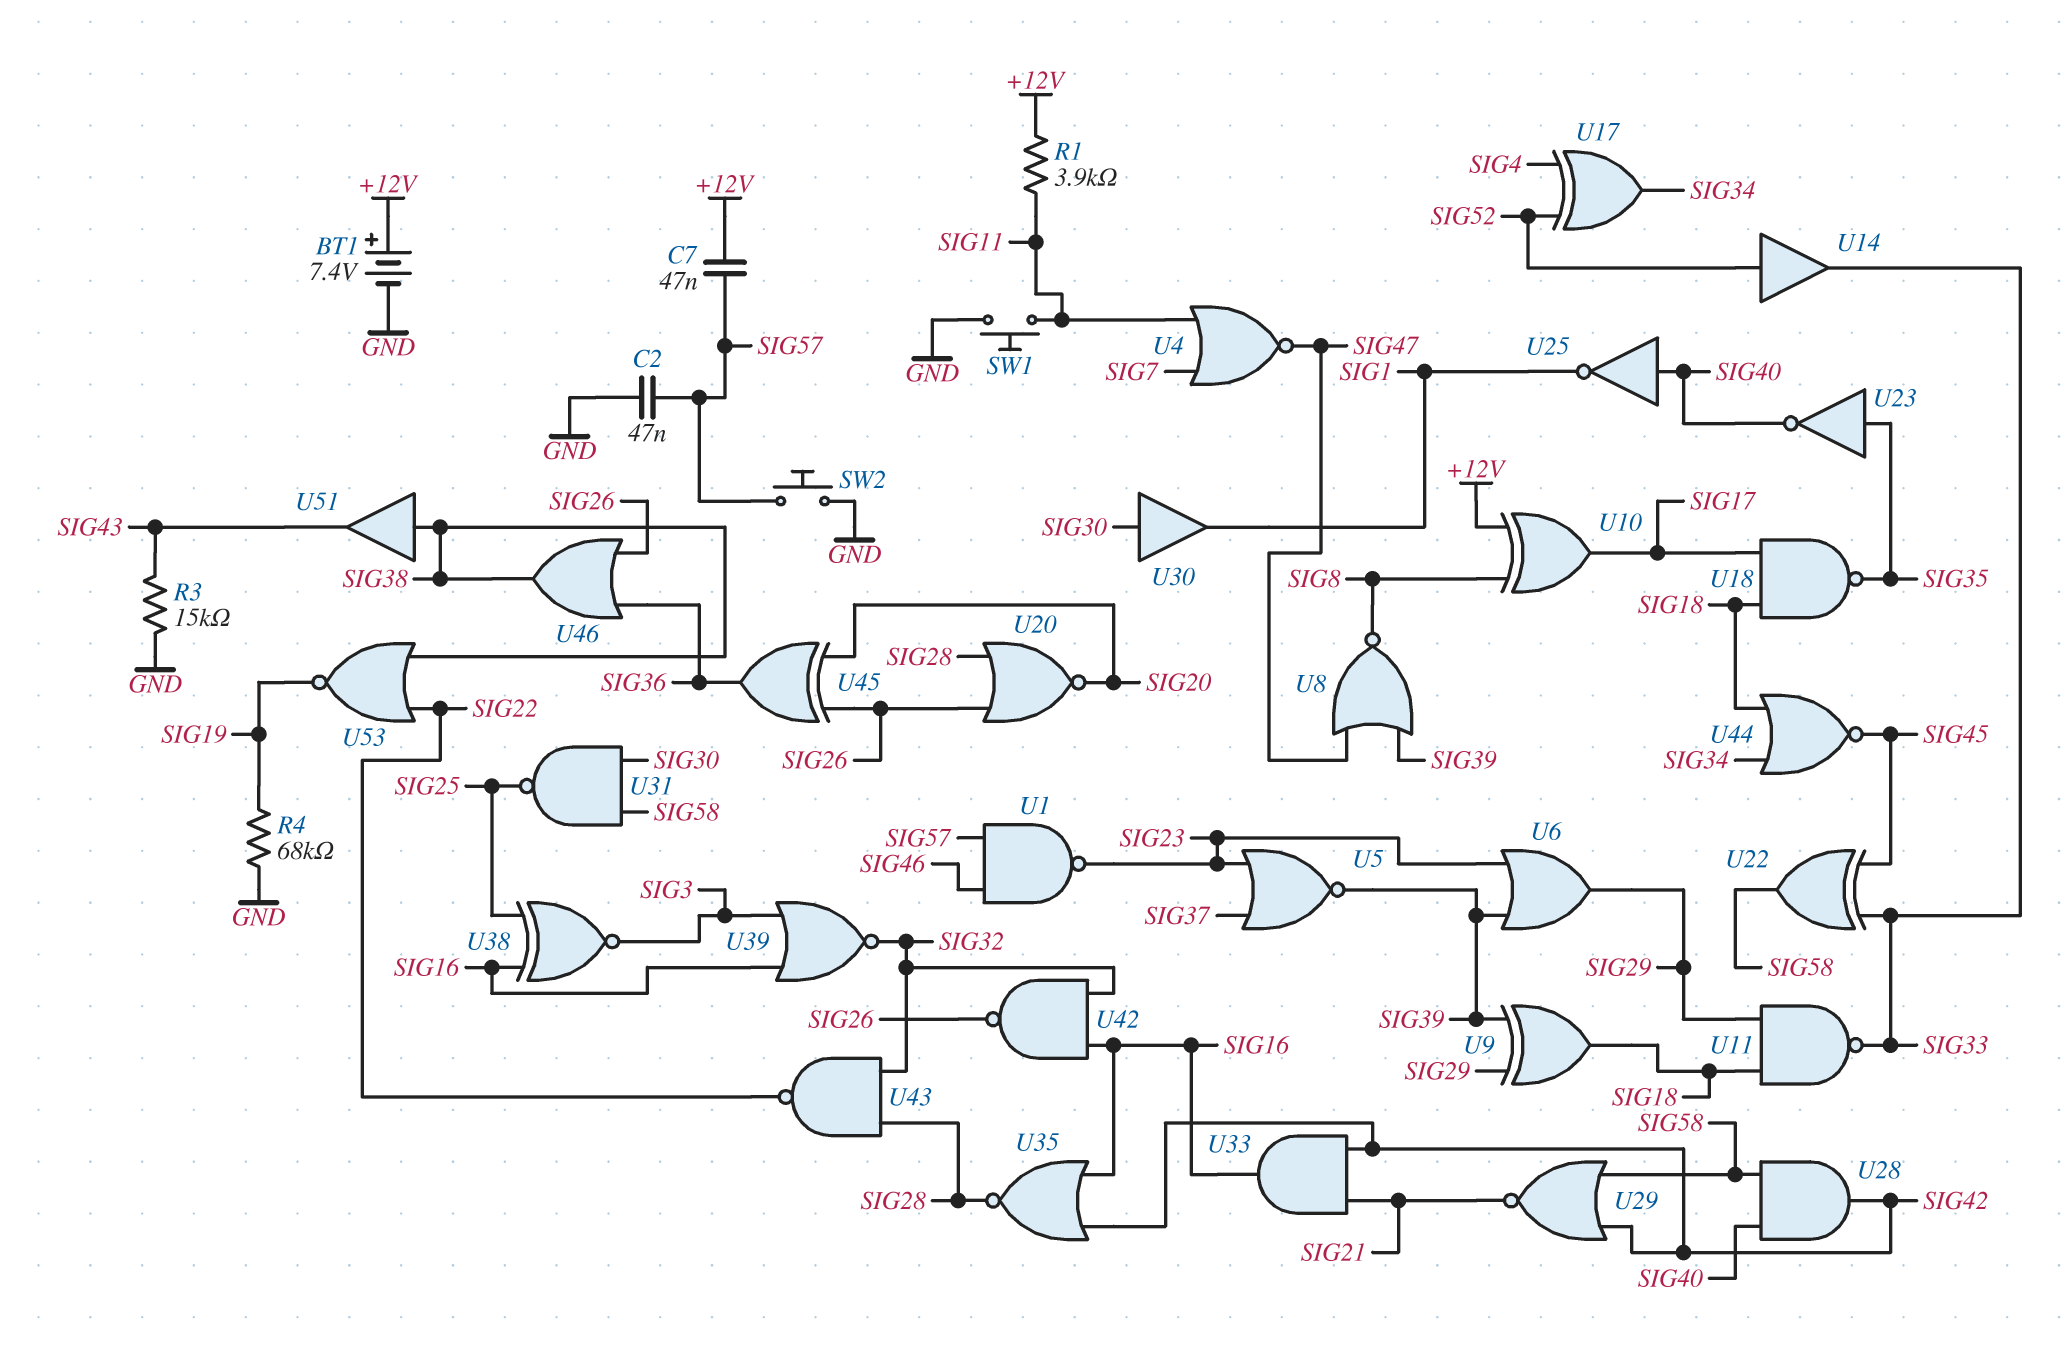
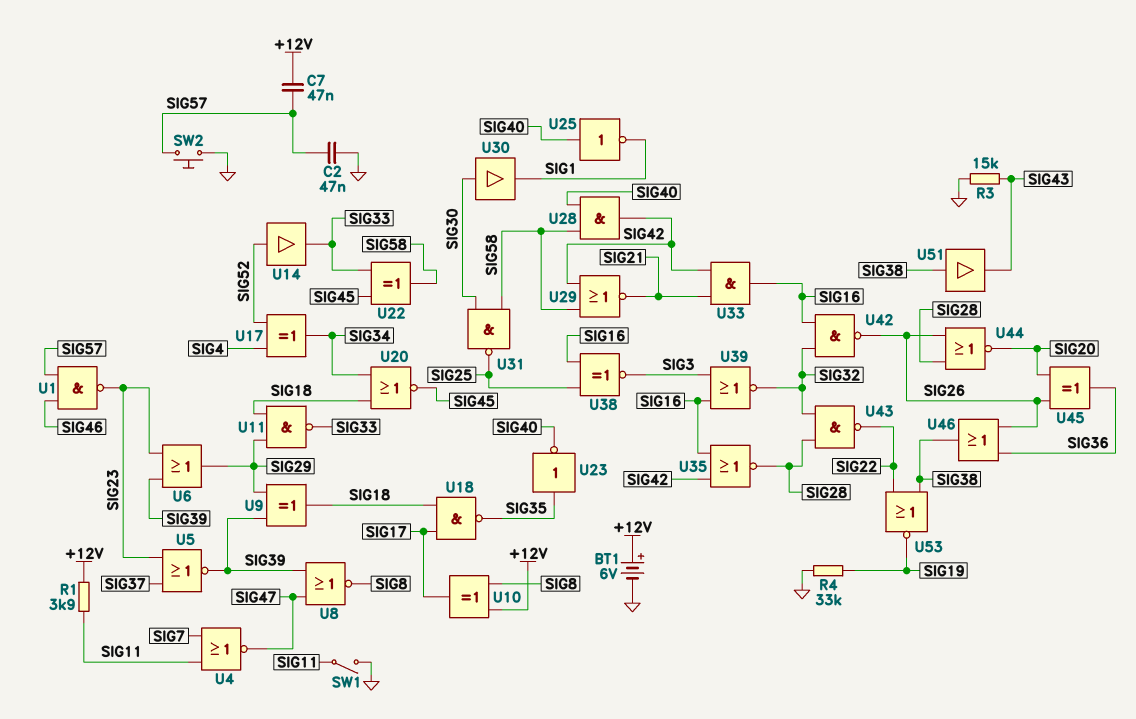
BT1: 7.4V (plus +12V, minus GND) -> 6V (plus +12V, minus GND)
R4: 68k (GND, SIG19) -> 33k (GND, SIG19)
SW1: button (GND, SIG11) -> switch (GND, SIG11)
U20: NOR (in SIG26, in SIG28, out SIG20) -> NOR (in SIG18, in SIG34, out SIG45)
U44: NOR (in SIG18, in SIG34, out SIG45) -> NOR (in SIG26, in SIG28, out SIG20)

